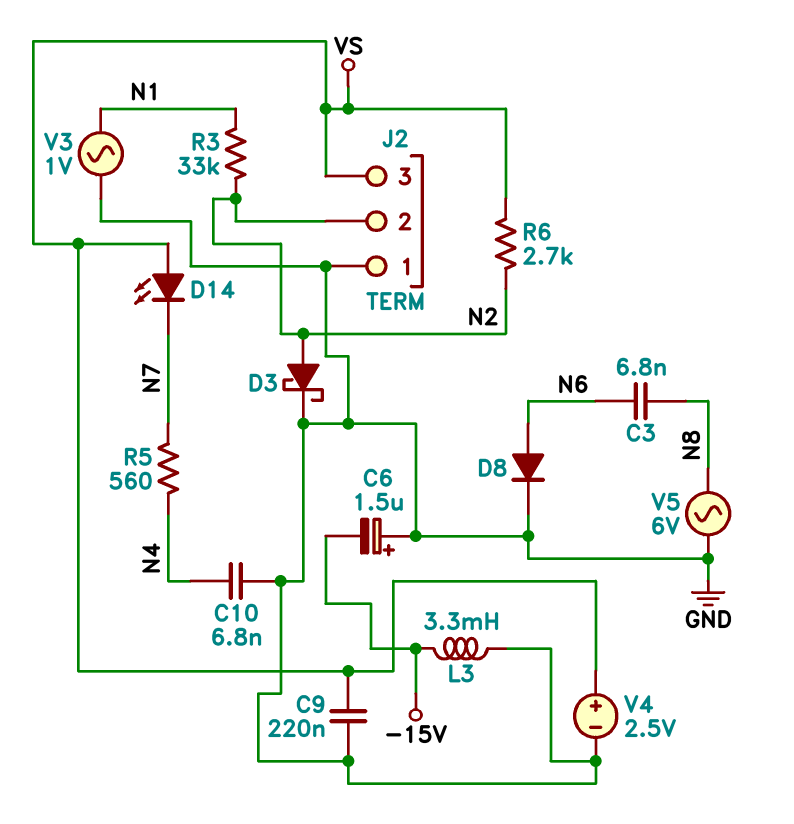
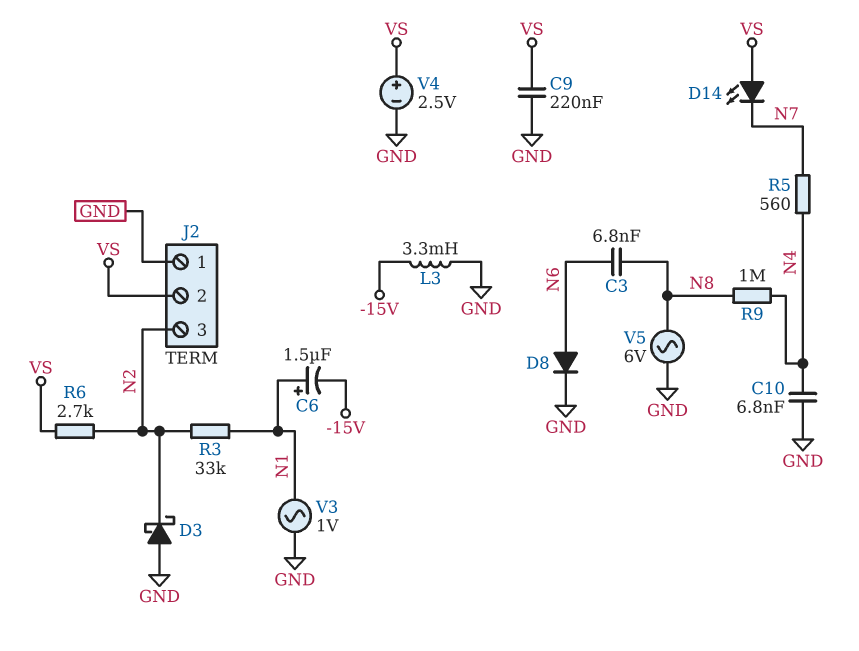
C6: 1.5uF (plus GND, minus -15V) -> 1.5uF (plus N1, minus -15V)
D3: schottky (A N2, K GND) -> schottky (A GND, K N2)
J2 pin 2: N2 -> VS
J2 pin 3: VS -> N2
R9: none -> 1M (N4, N8)

